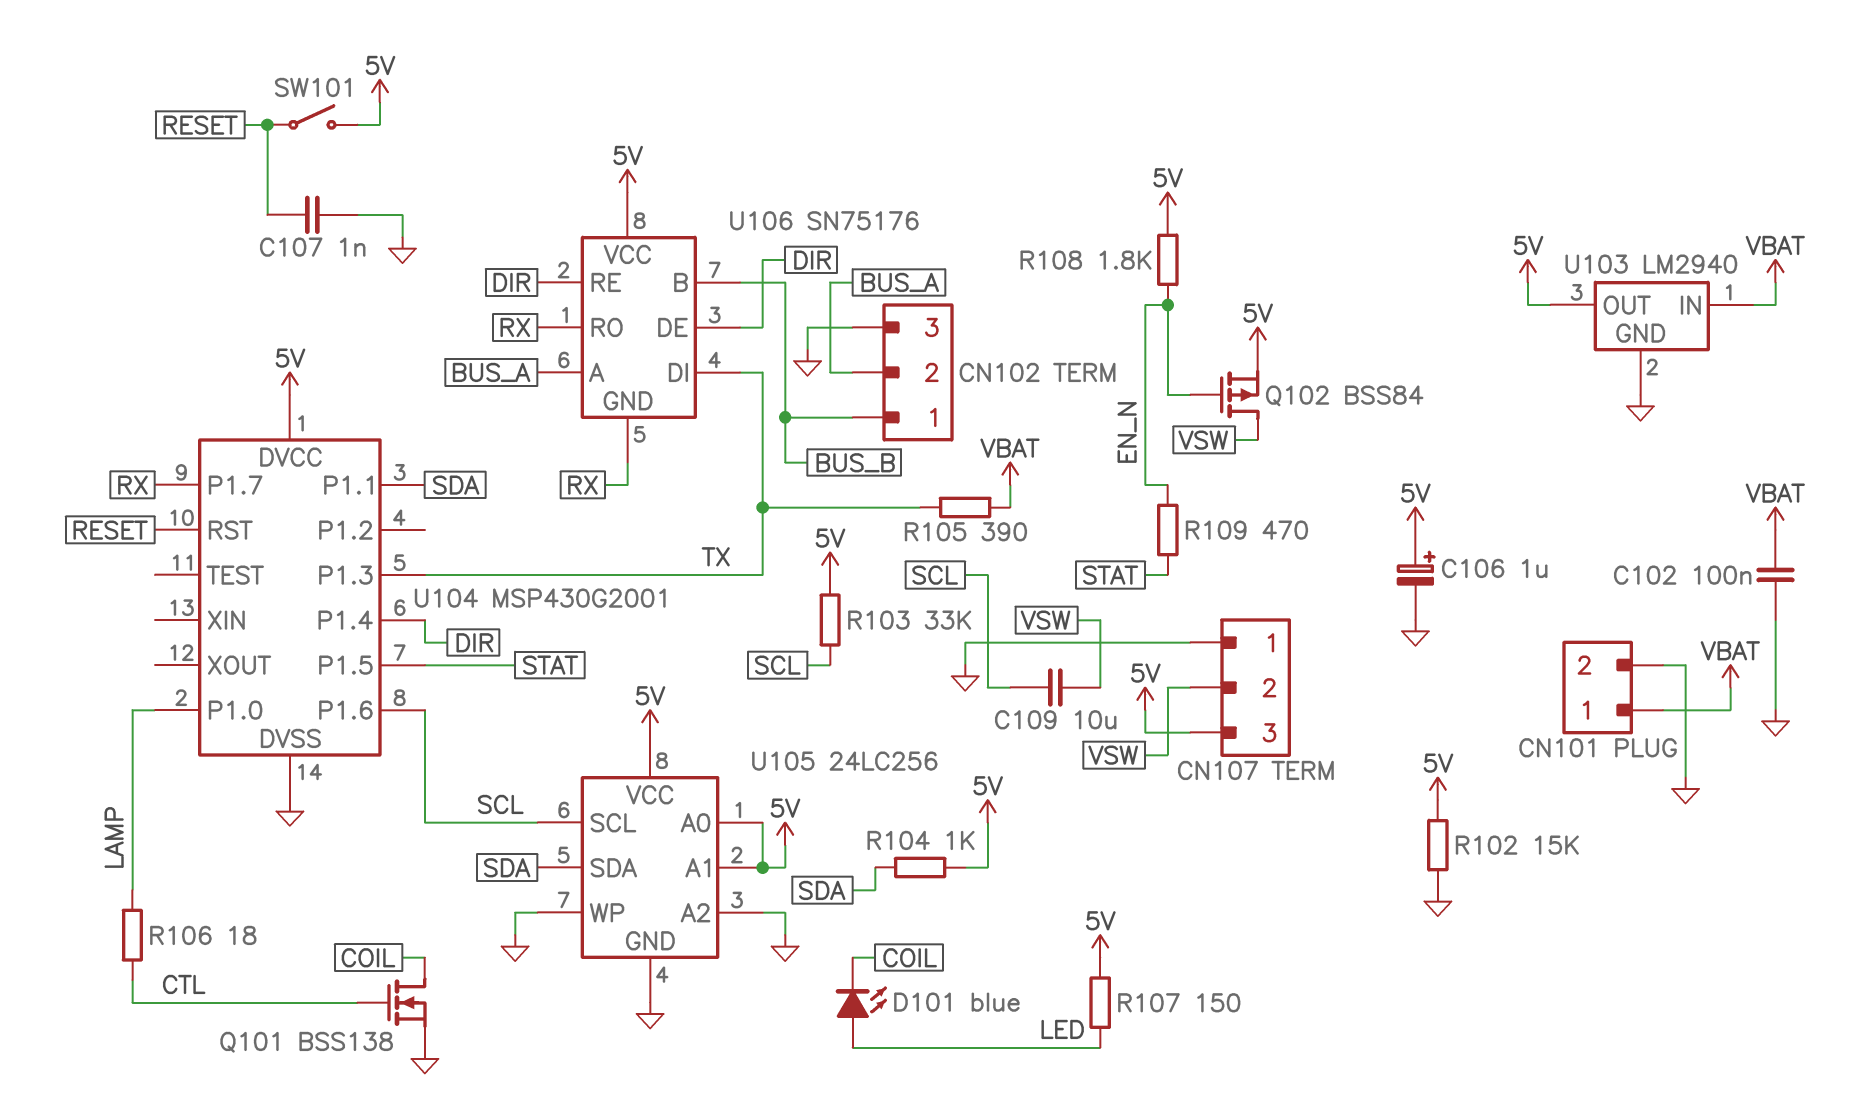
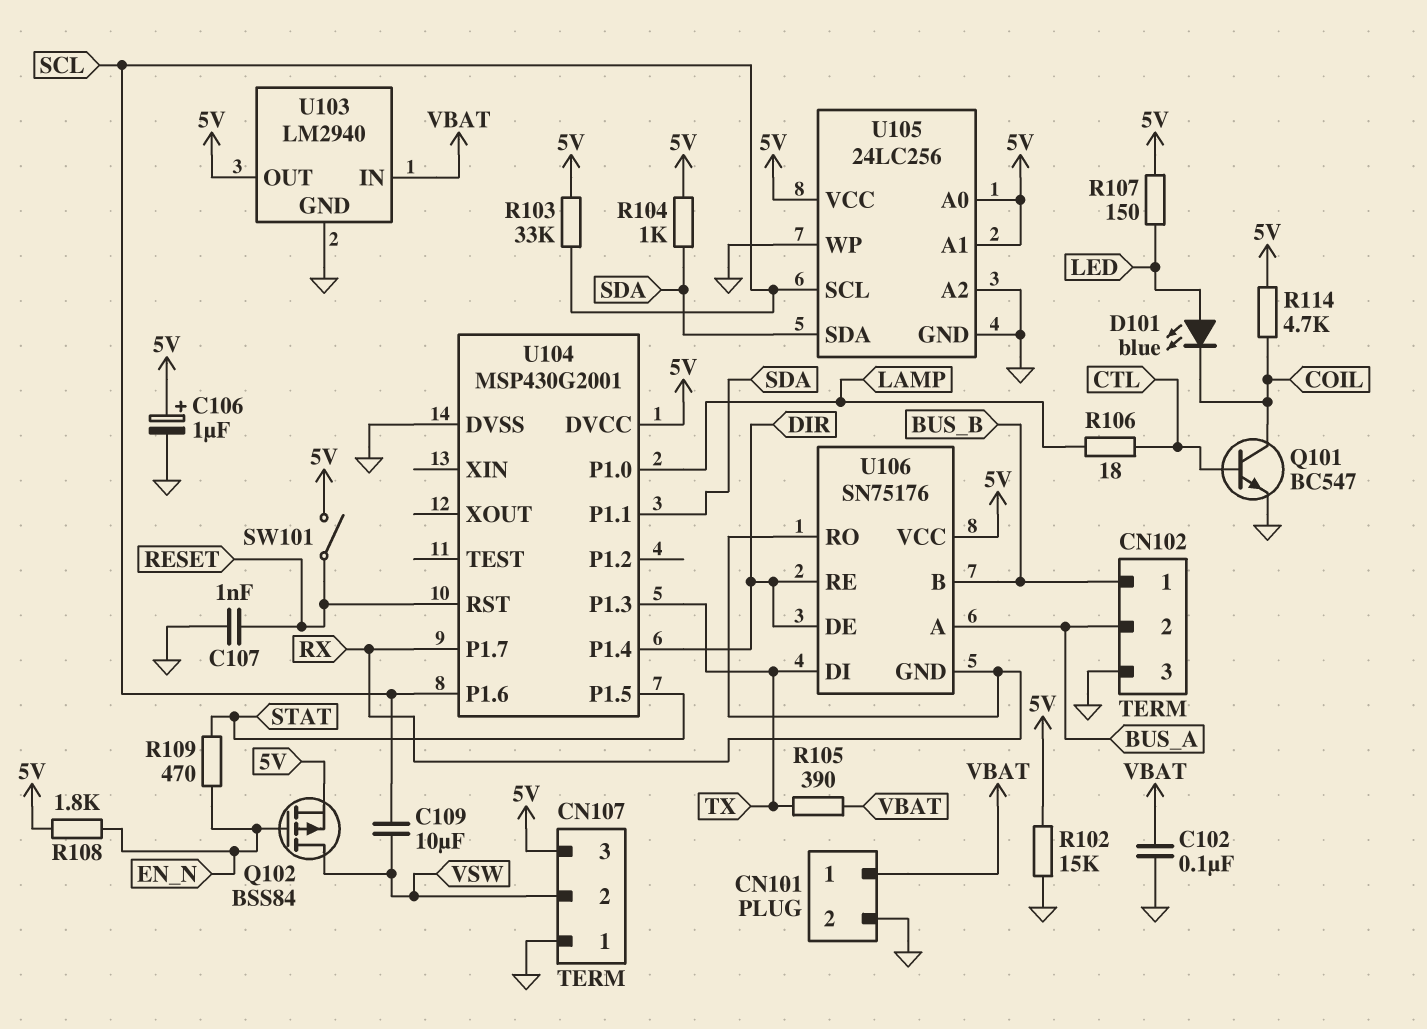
Q101: NMOS BSS138 (G CTL, D COIL, S GND) -> NPN BC547 (B CTL, C COIL, E GND)
R114: none -> 4.7k (5V, COIL)

